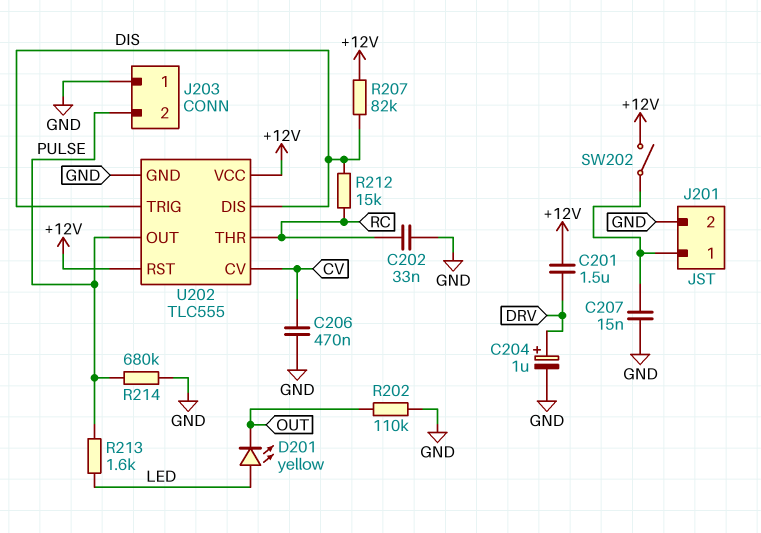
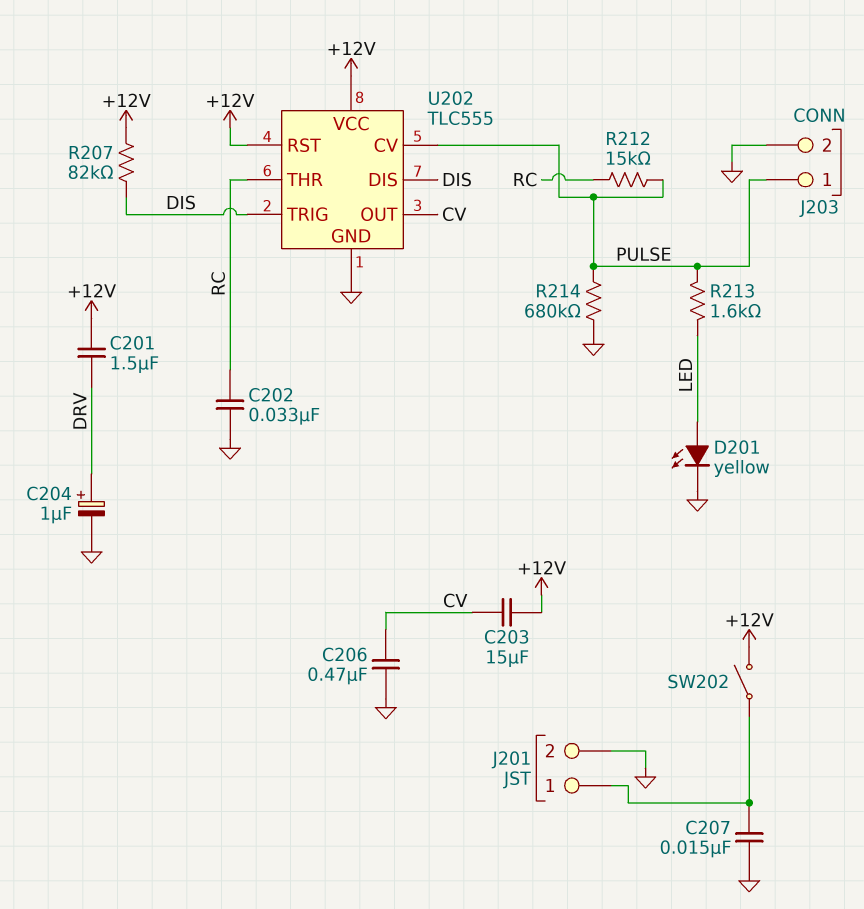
C203: none -> 15uF (+12V, CV)
D201: LED yellow (A LED, K OUT) -> LED yellow (A LED, K GND)
J203 pin 1: GND -> PULSE
J203 pin 2: PULSE -> GND
R202: 110k (GND, OUT) -> none
R212: 15k (DIS, RC) -> 15k (PULSE, RC)
U202 pin CV: CV -> PULSE
U202 pin OUT: PULSE -> CV

